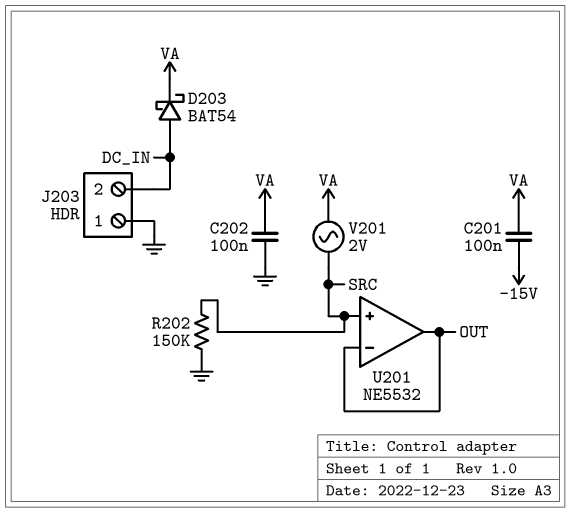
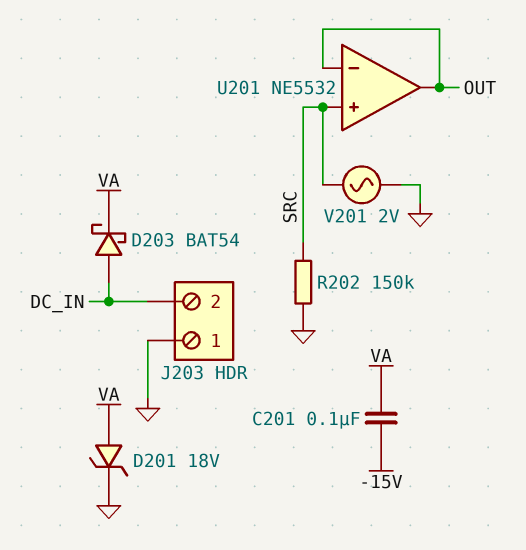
C202: 100nF (GND, VA) -> none
D201: none -> zener 18V (A VA, K GND)
V201: AC 2V (SRC, VA) -> AC 2V (GND, SRC)

